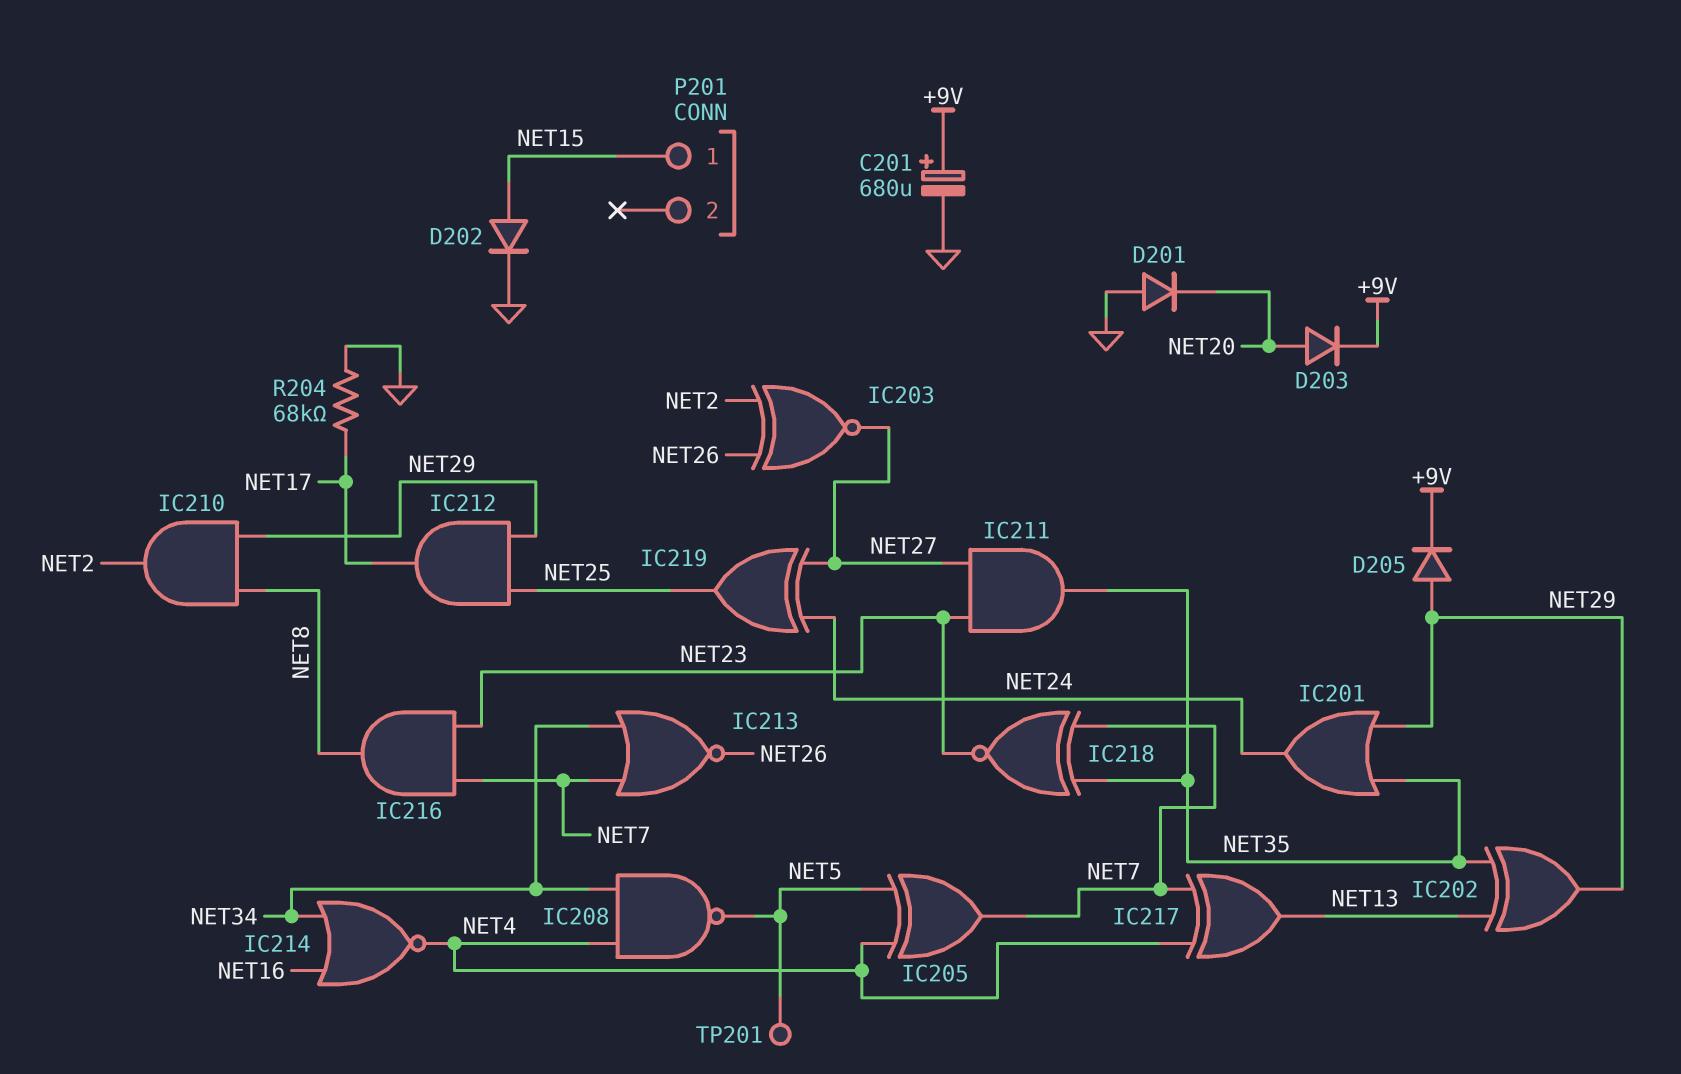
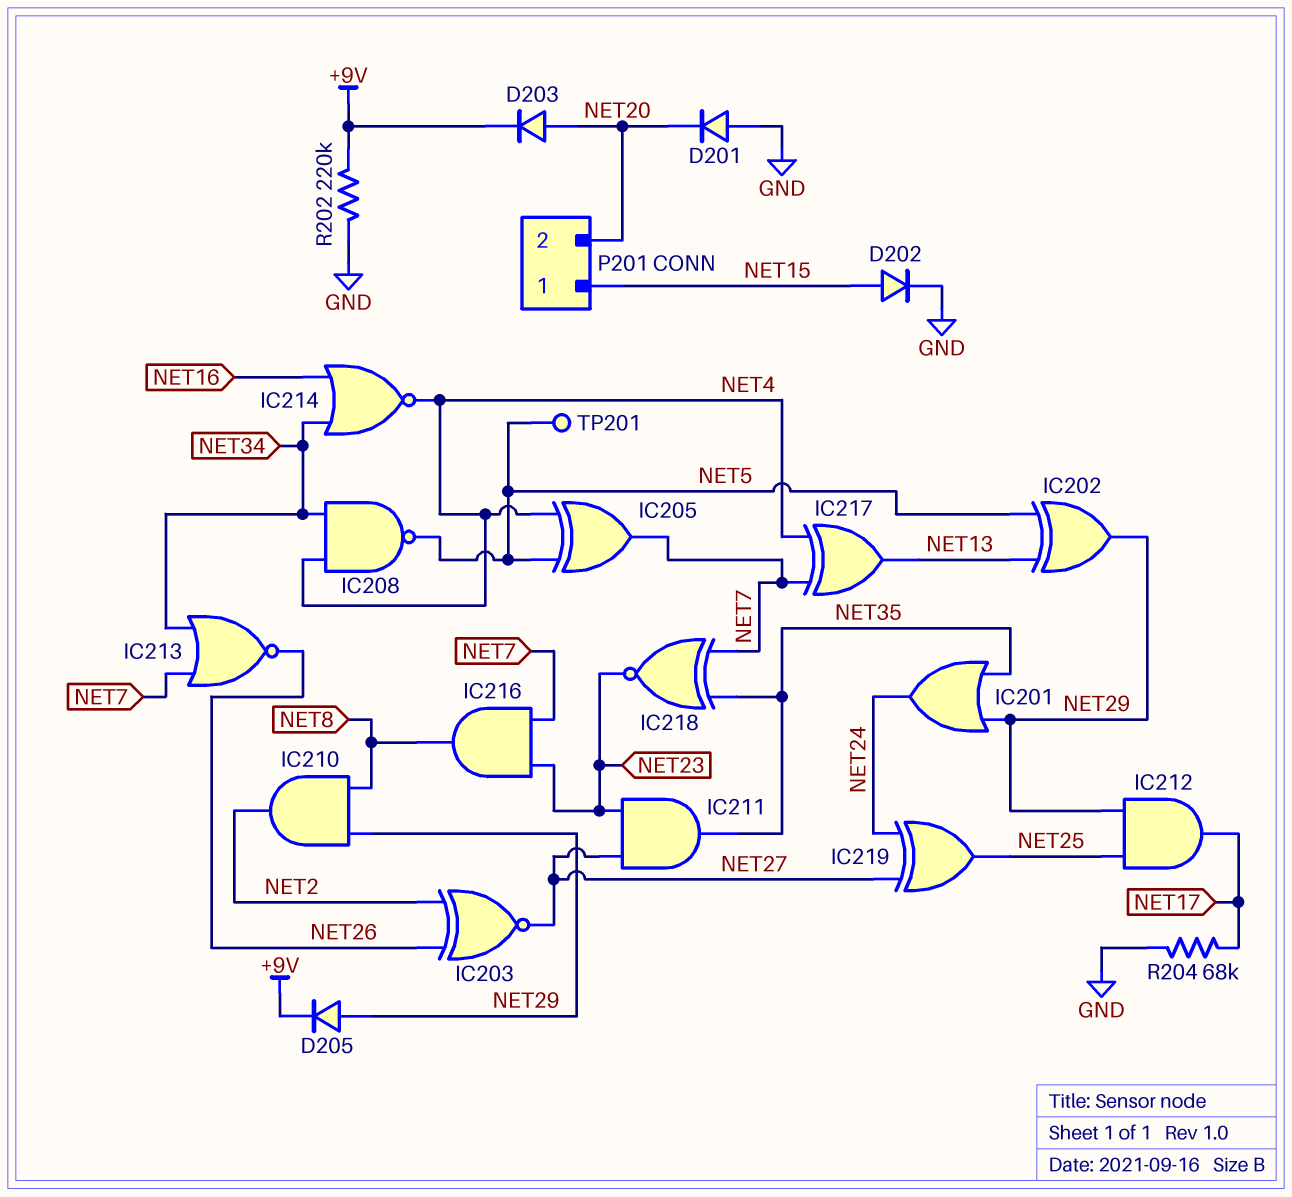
C201: 680uF (plus +9V, minus GND) -> none
IC202: XOR (in NET13, in NET35, out NET29) -> XOR (in NET5, in NET13, out NET29)
P201 pin 2: none -> NET20
R202: none -> 220k (+9V, GND)

